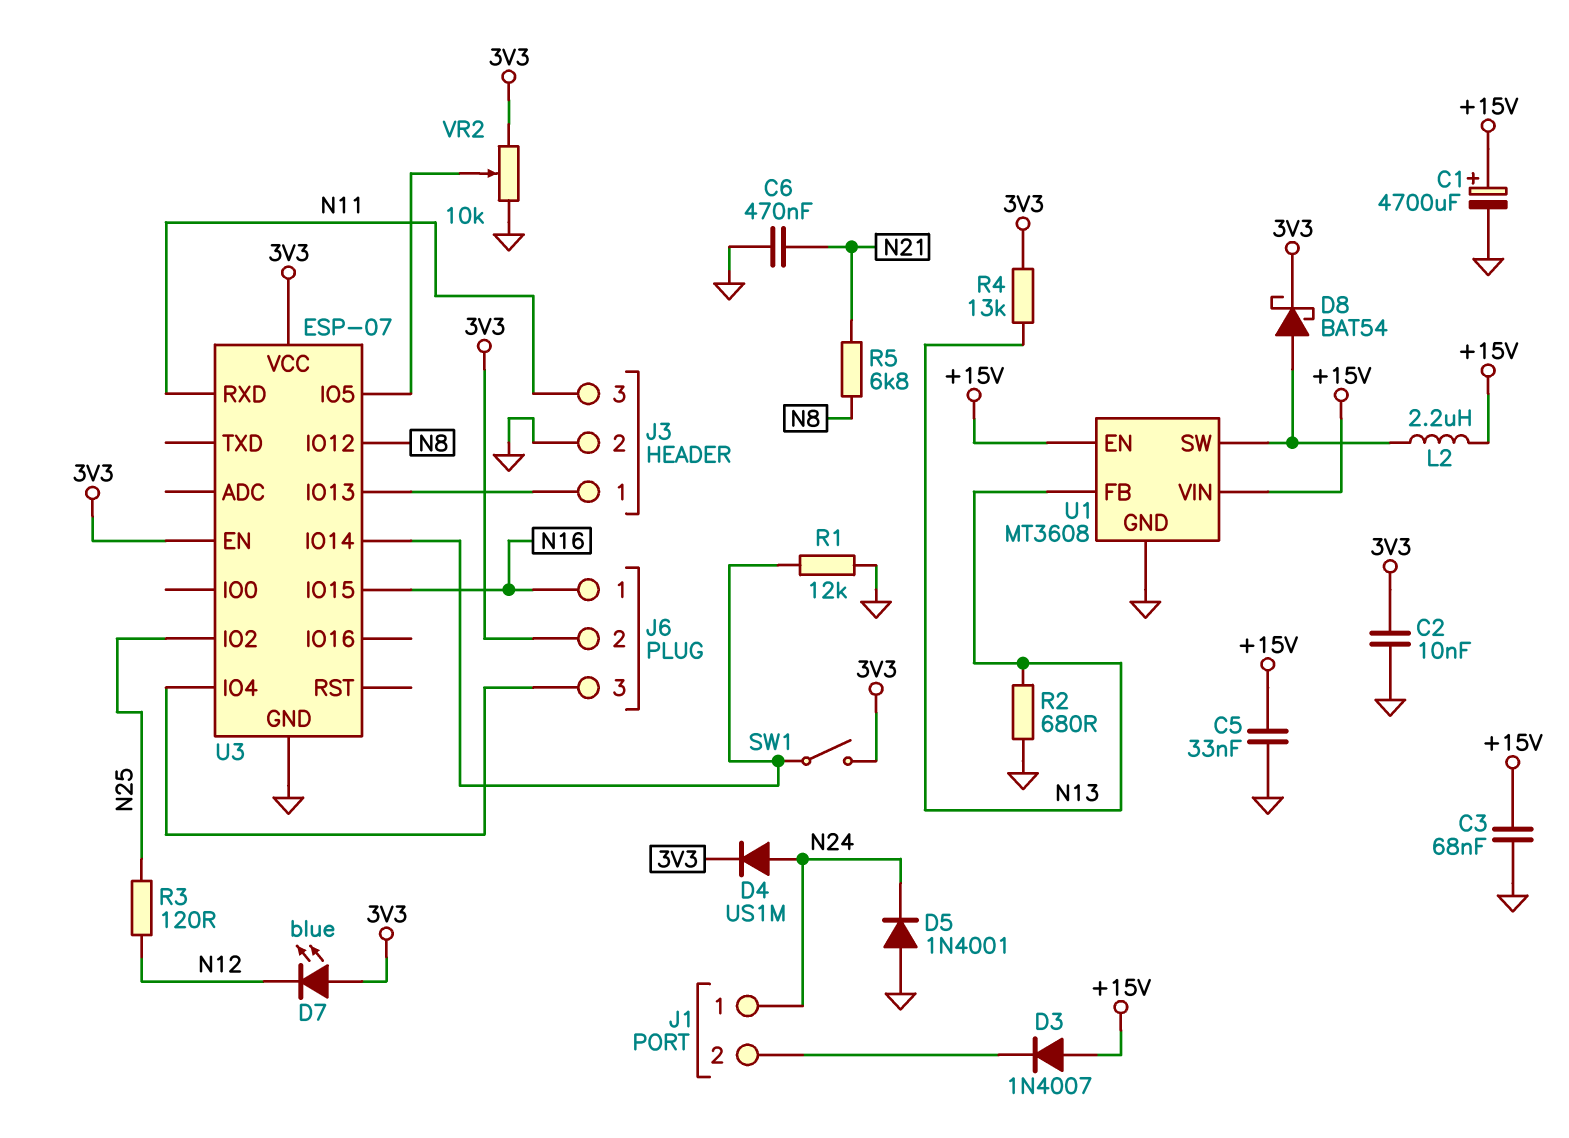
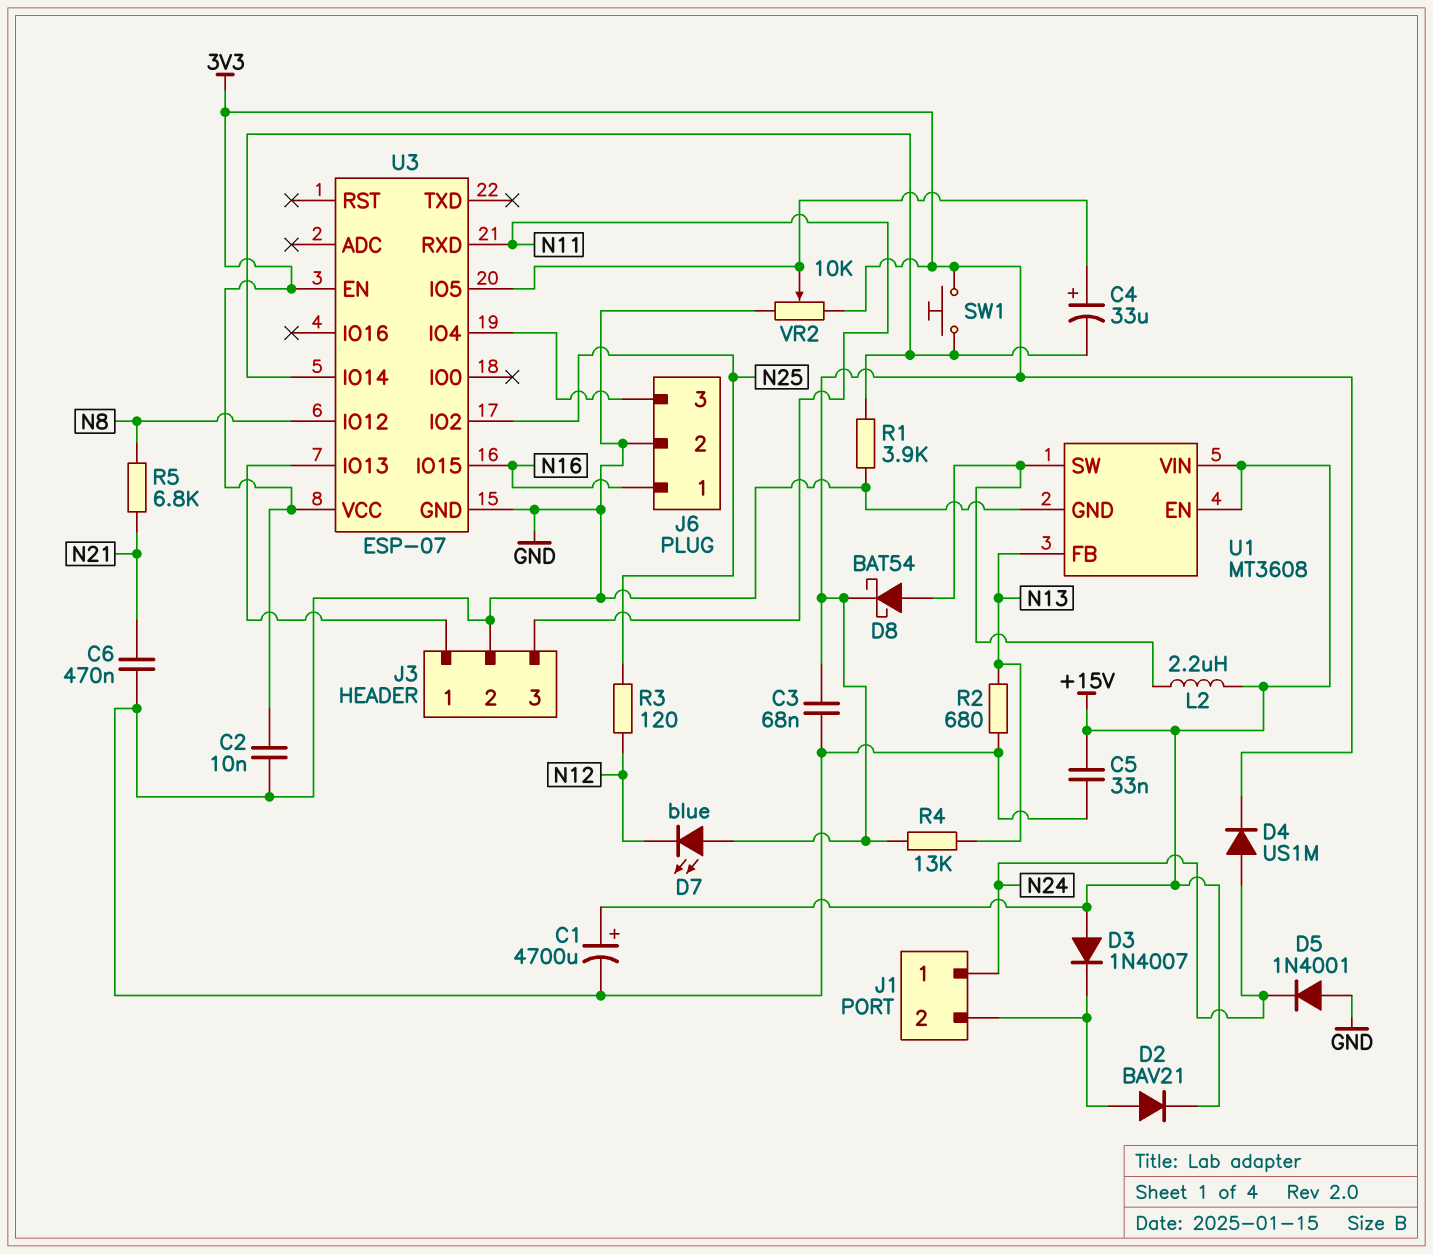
C3: 68nF (+15V, GND) -> 68nF (3V3, GND)
C4: none -> 33uF (plus U3/IO5, minus U3/IO14)
D2: none -> diode BAV21 (A J1/2, K +15V)
J6 pin 2: 3V3 -> GND
R1: 12k (GND, U3/IO14) -> 3.9k (GND, U3/IO14)
SW1: switch (3V3, U3/IO14) -> button (3V3, U3/IO14)

